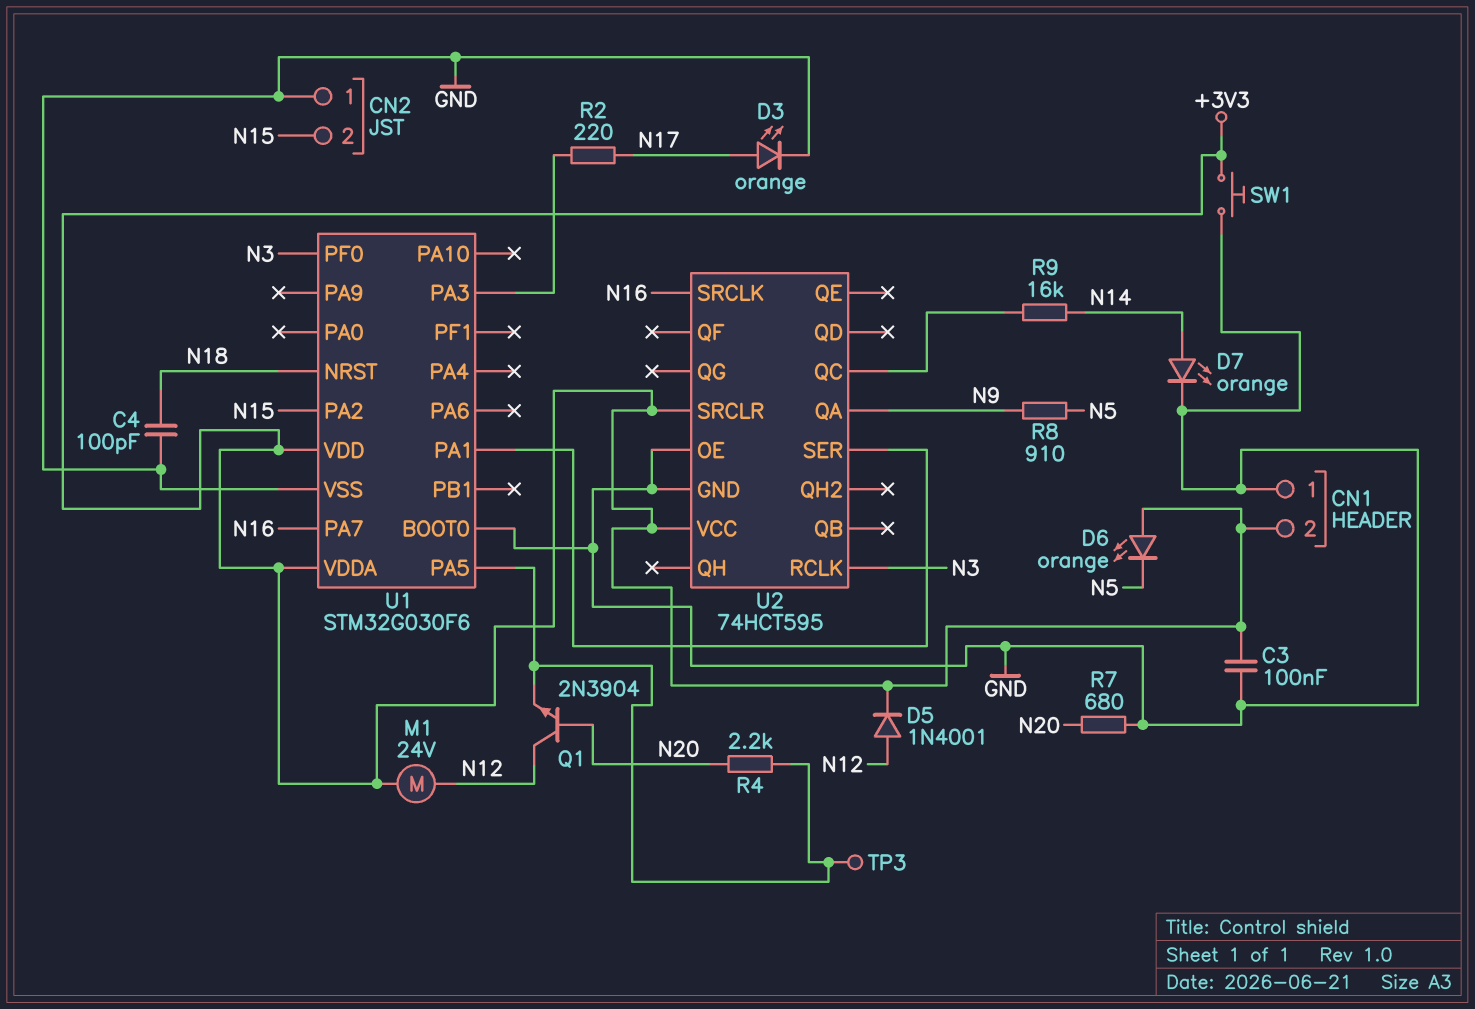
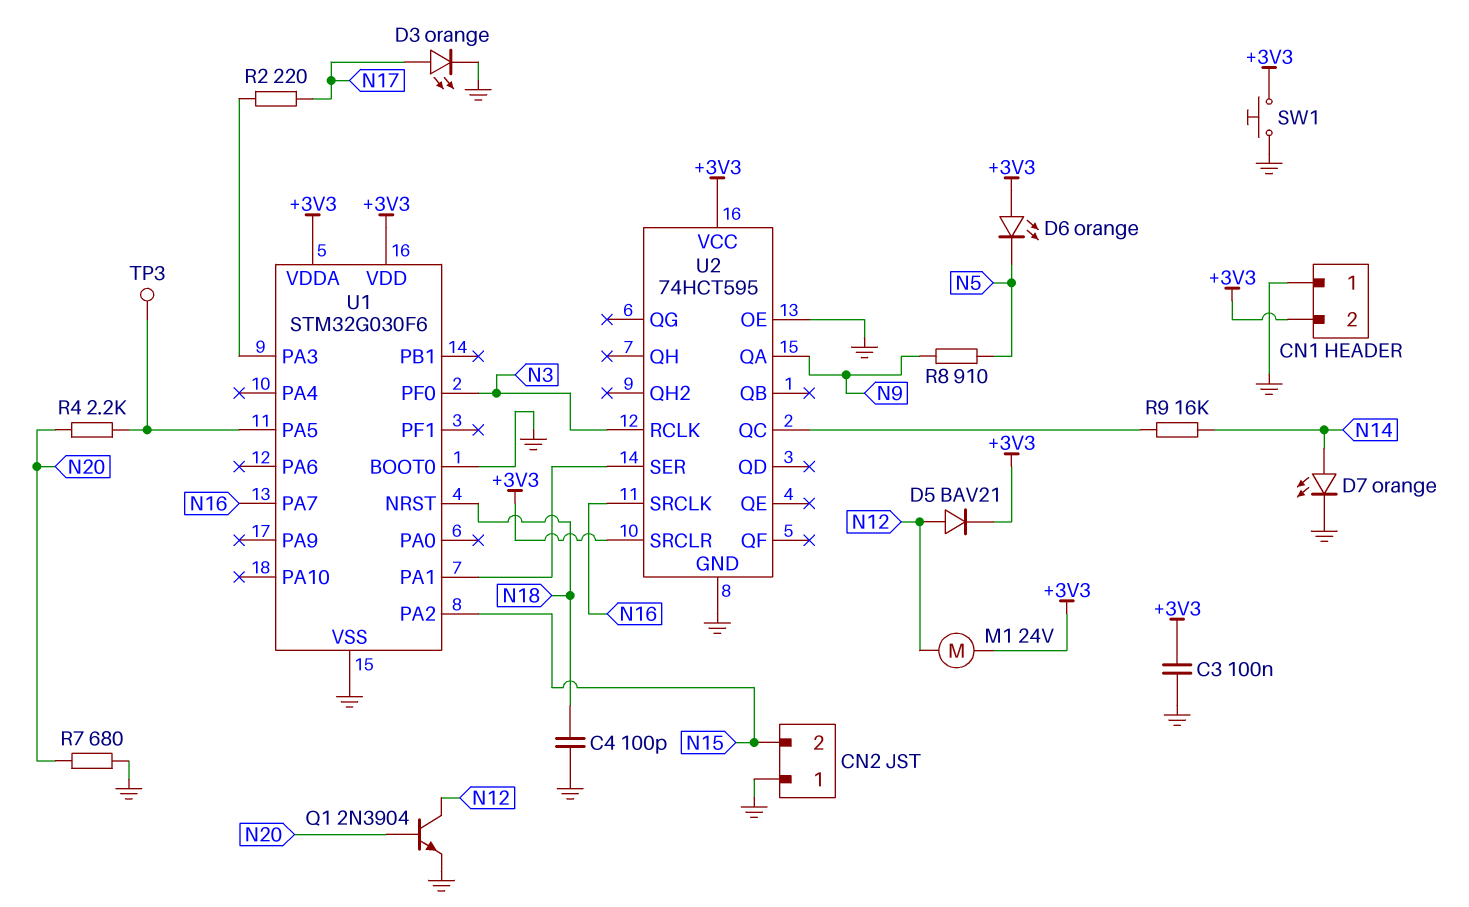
D5: diode 1N4001 (A N12, K +3V3) -> diode BAV21 (A N12, K +3V3)
Q1: NPN 2N3904 (B N20, C N12, E U1/PA5) -> NPN 2N3904 (B N20, C N12, E GND)

